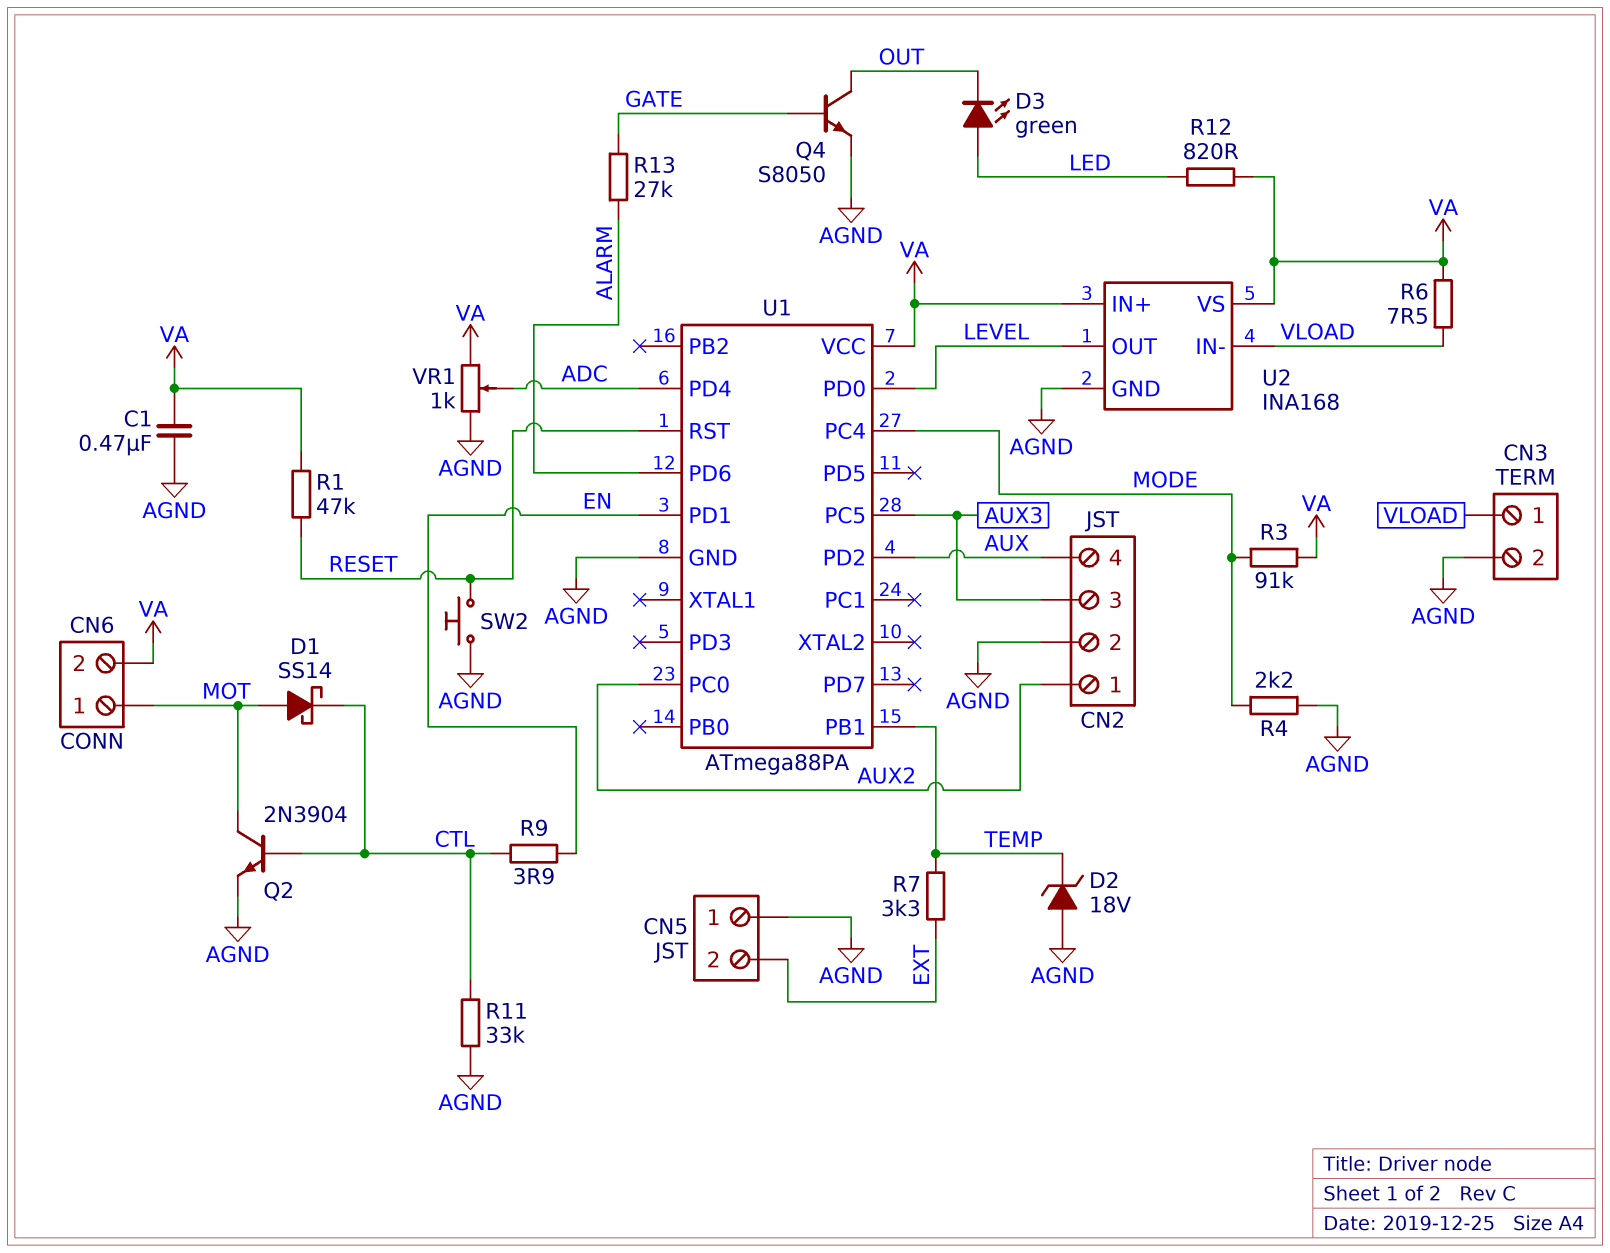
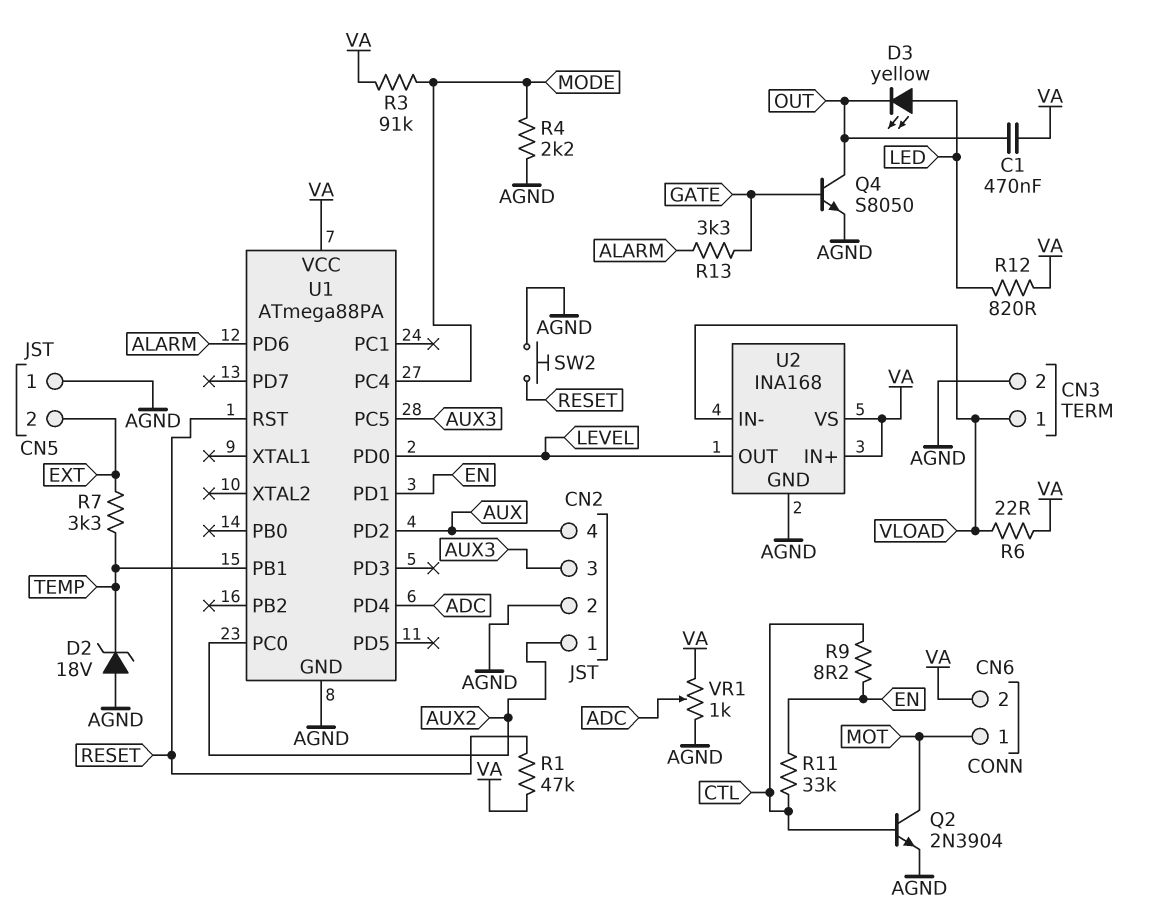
C1: 470nF (AGND, VA) -> 470nF (OUT, VA)
D1: schottky SS14 (A MOT, K CTL) -> none
D3: LED green (A LED, K OUT) -> LED yellow (A LED, K OUT)
R6: 7.5 (VA, VLOAD) -> 22 (VA, VLOAD)
R9: 3.9 (CTL, EN) -> 8.2 (CTL, EN)
R11: 33k (AGND, CTL) -> 33k (CTL, EN)
R13: 27k (ALARM, GATE) -> 3.3k (ALARM, GATE)

